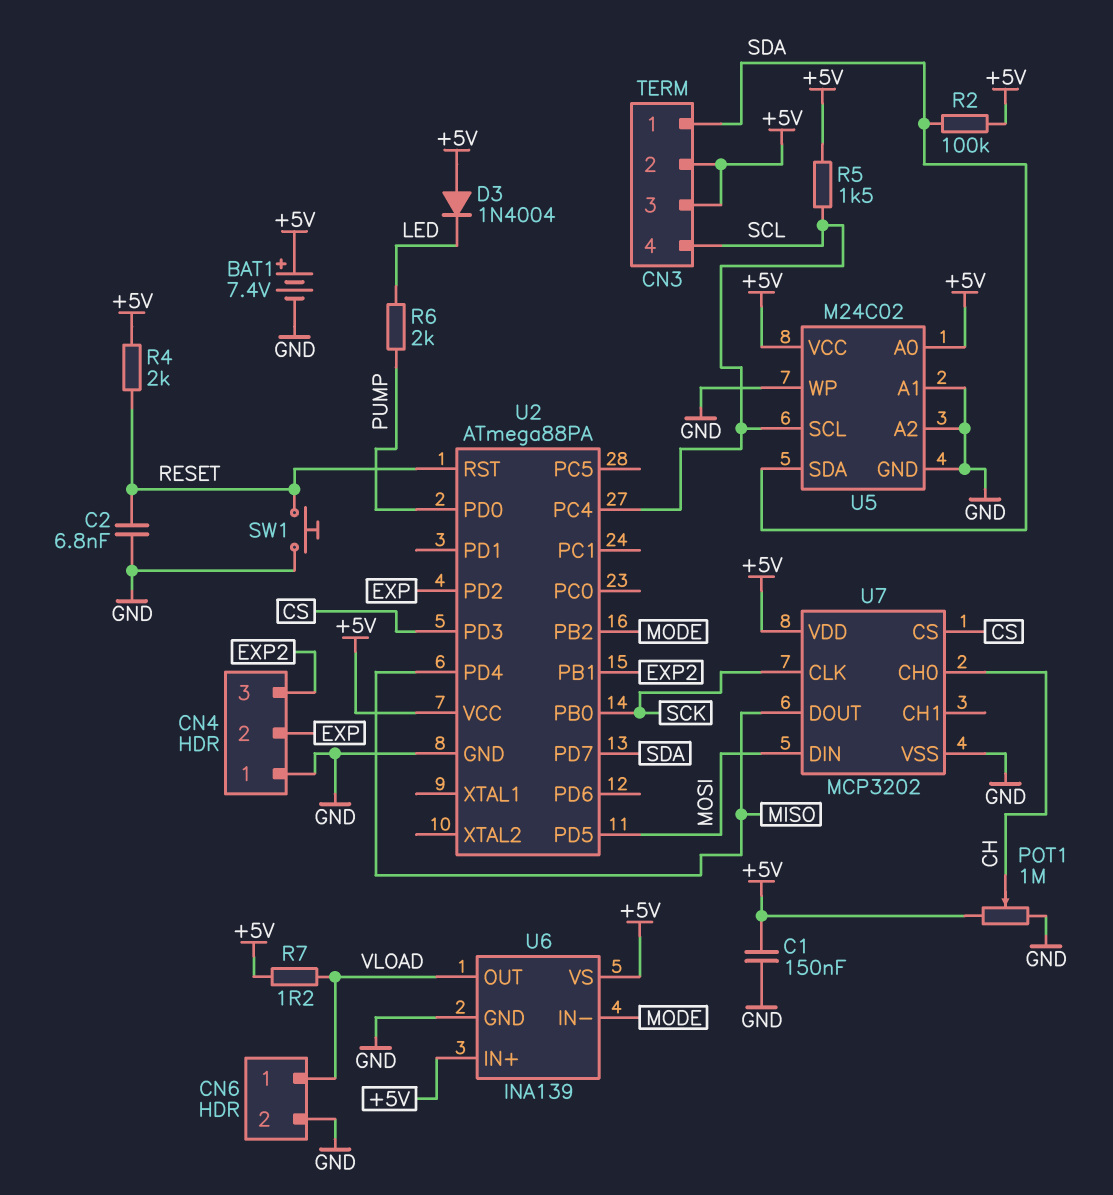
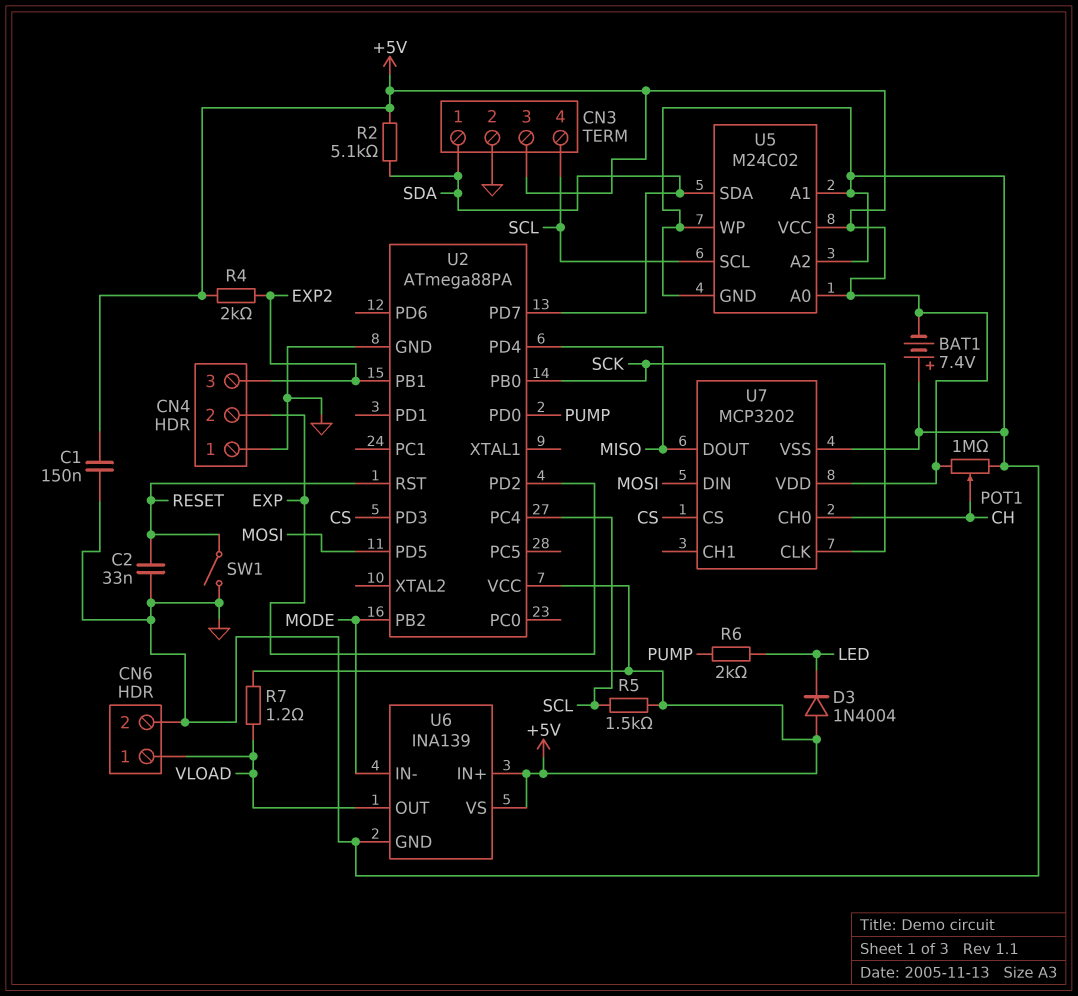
BAT1: 7.4V (plus +5V, minus GND) -> 7.4V (plus GND, minus +5V)
C2: 6.8nF (GND, RESET) -> 33nF (GND, RESET)
CN3 pin 2: +5V -> GND
R2: 100k (+5V, SDA) -> 5.1k (+5V, SDA)
R4: 2k (+5V, RESET) -> 2k (+5V, EXP2)
SW1: button (GND, RESET) -> switch (GND, RESET)

